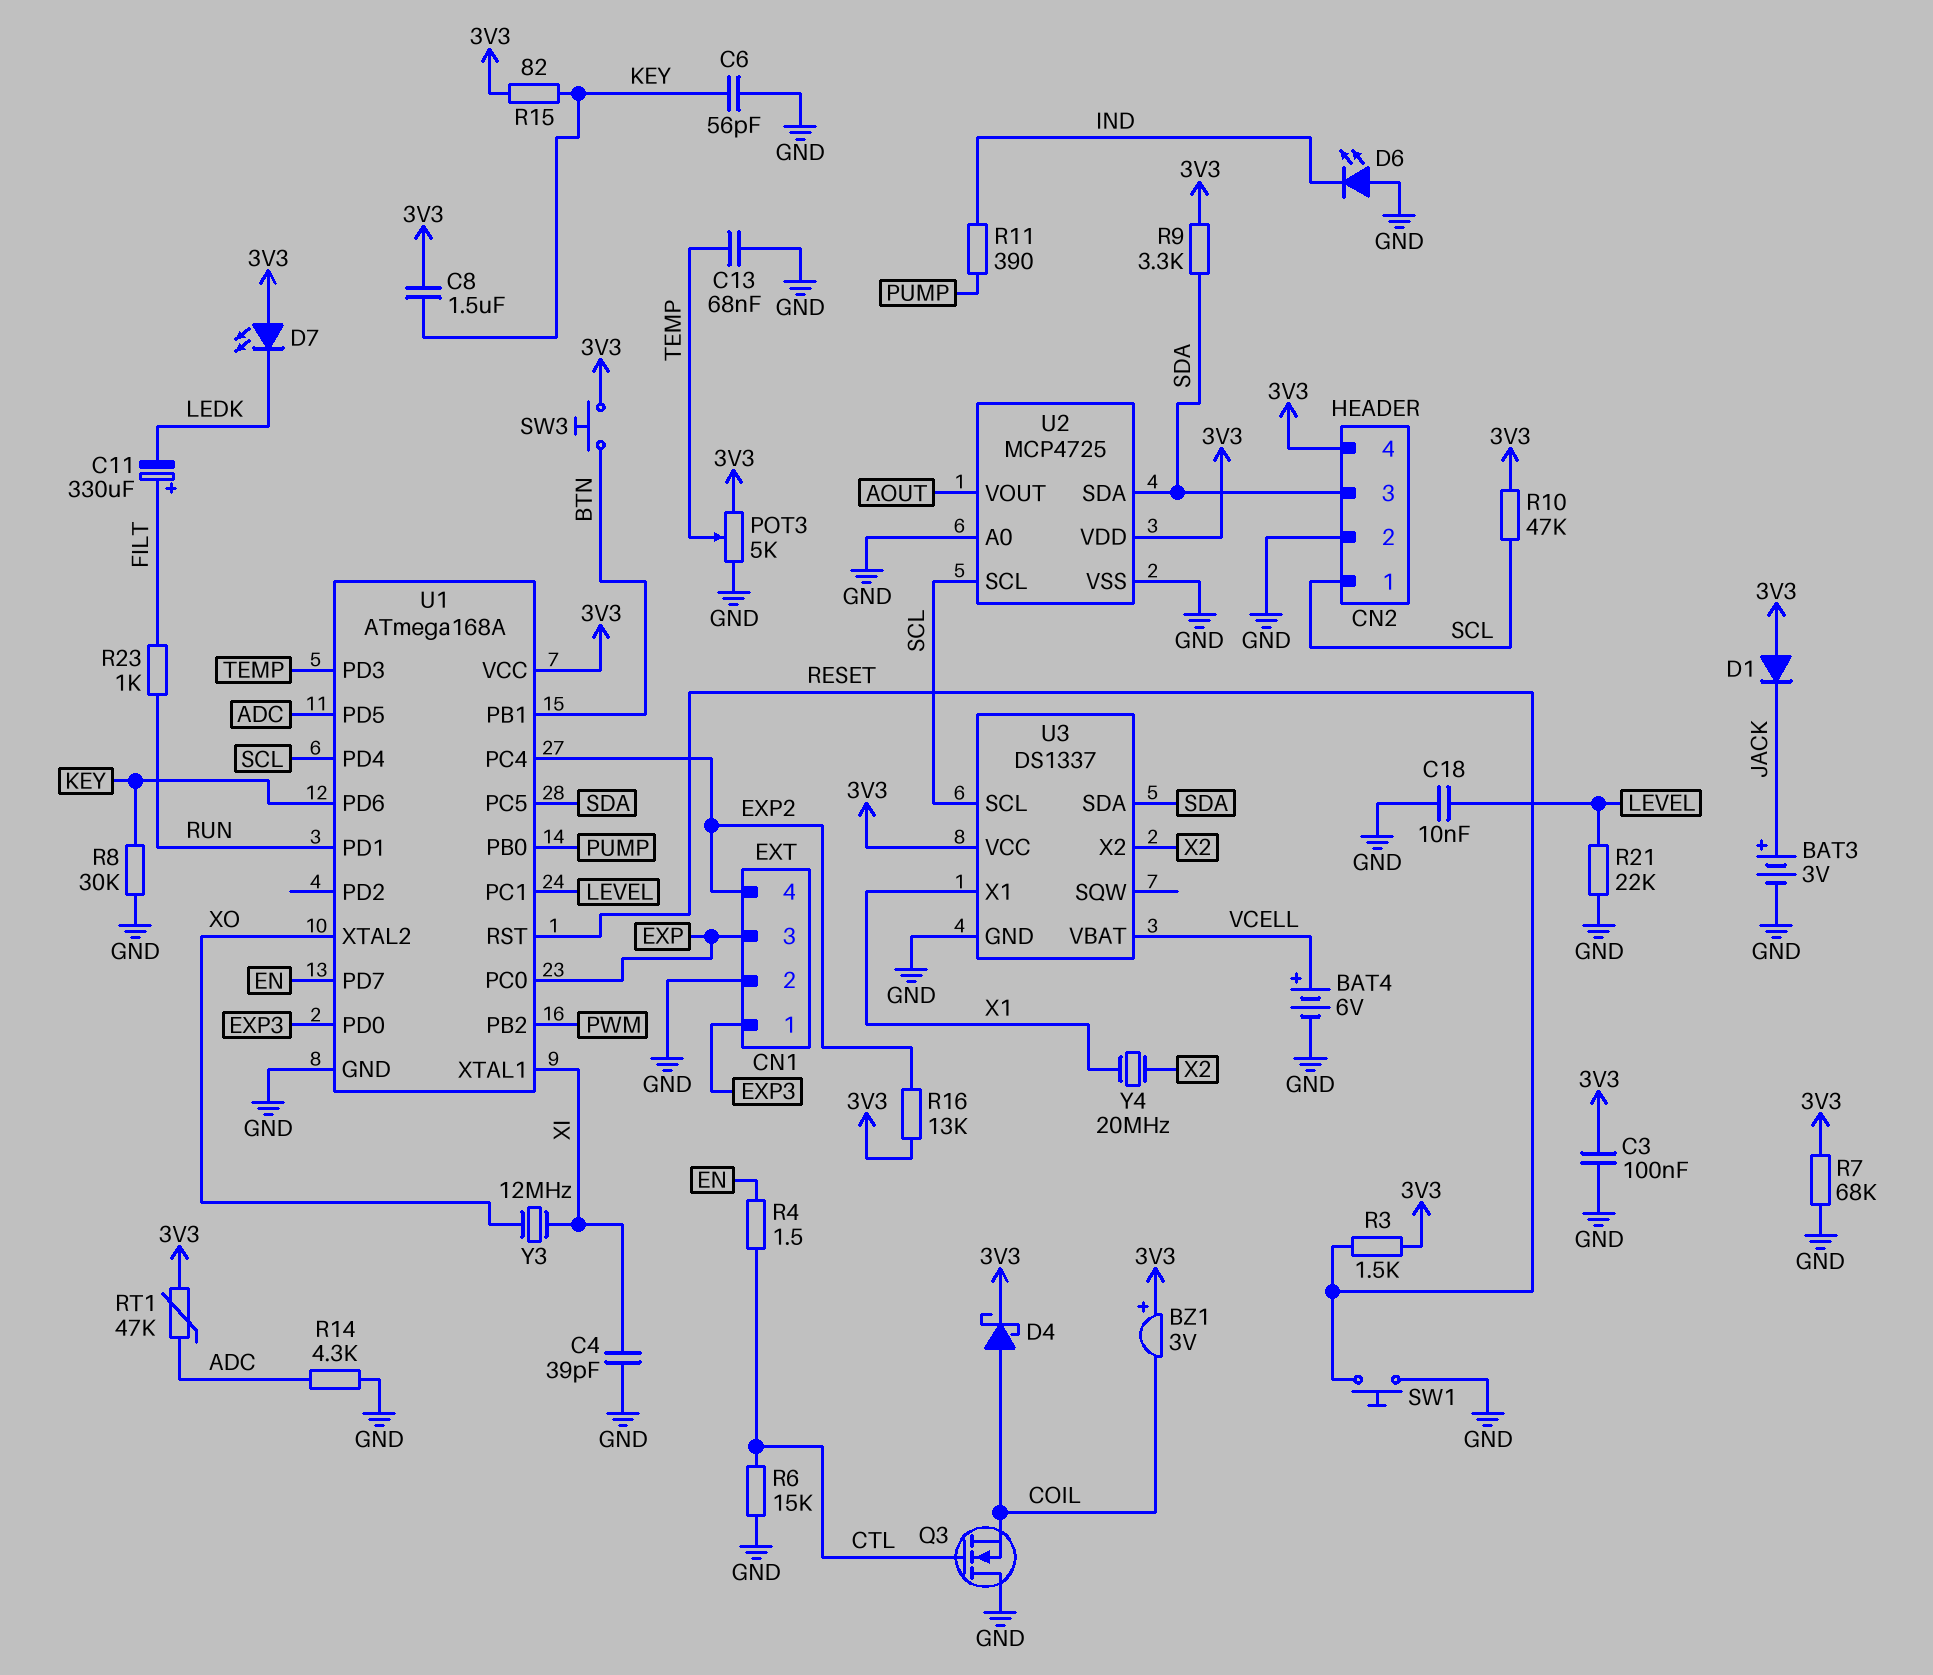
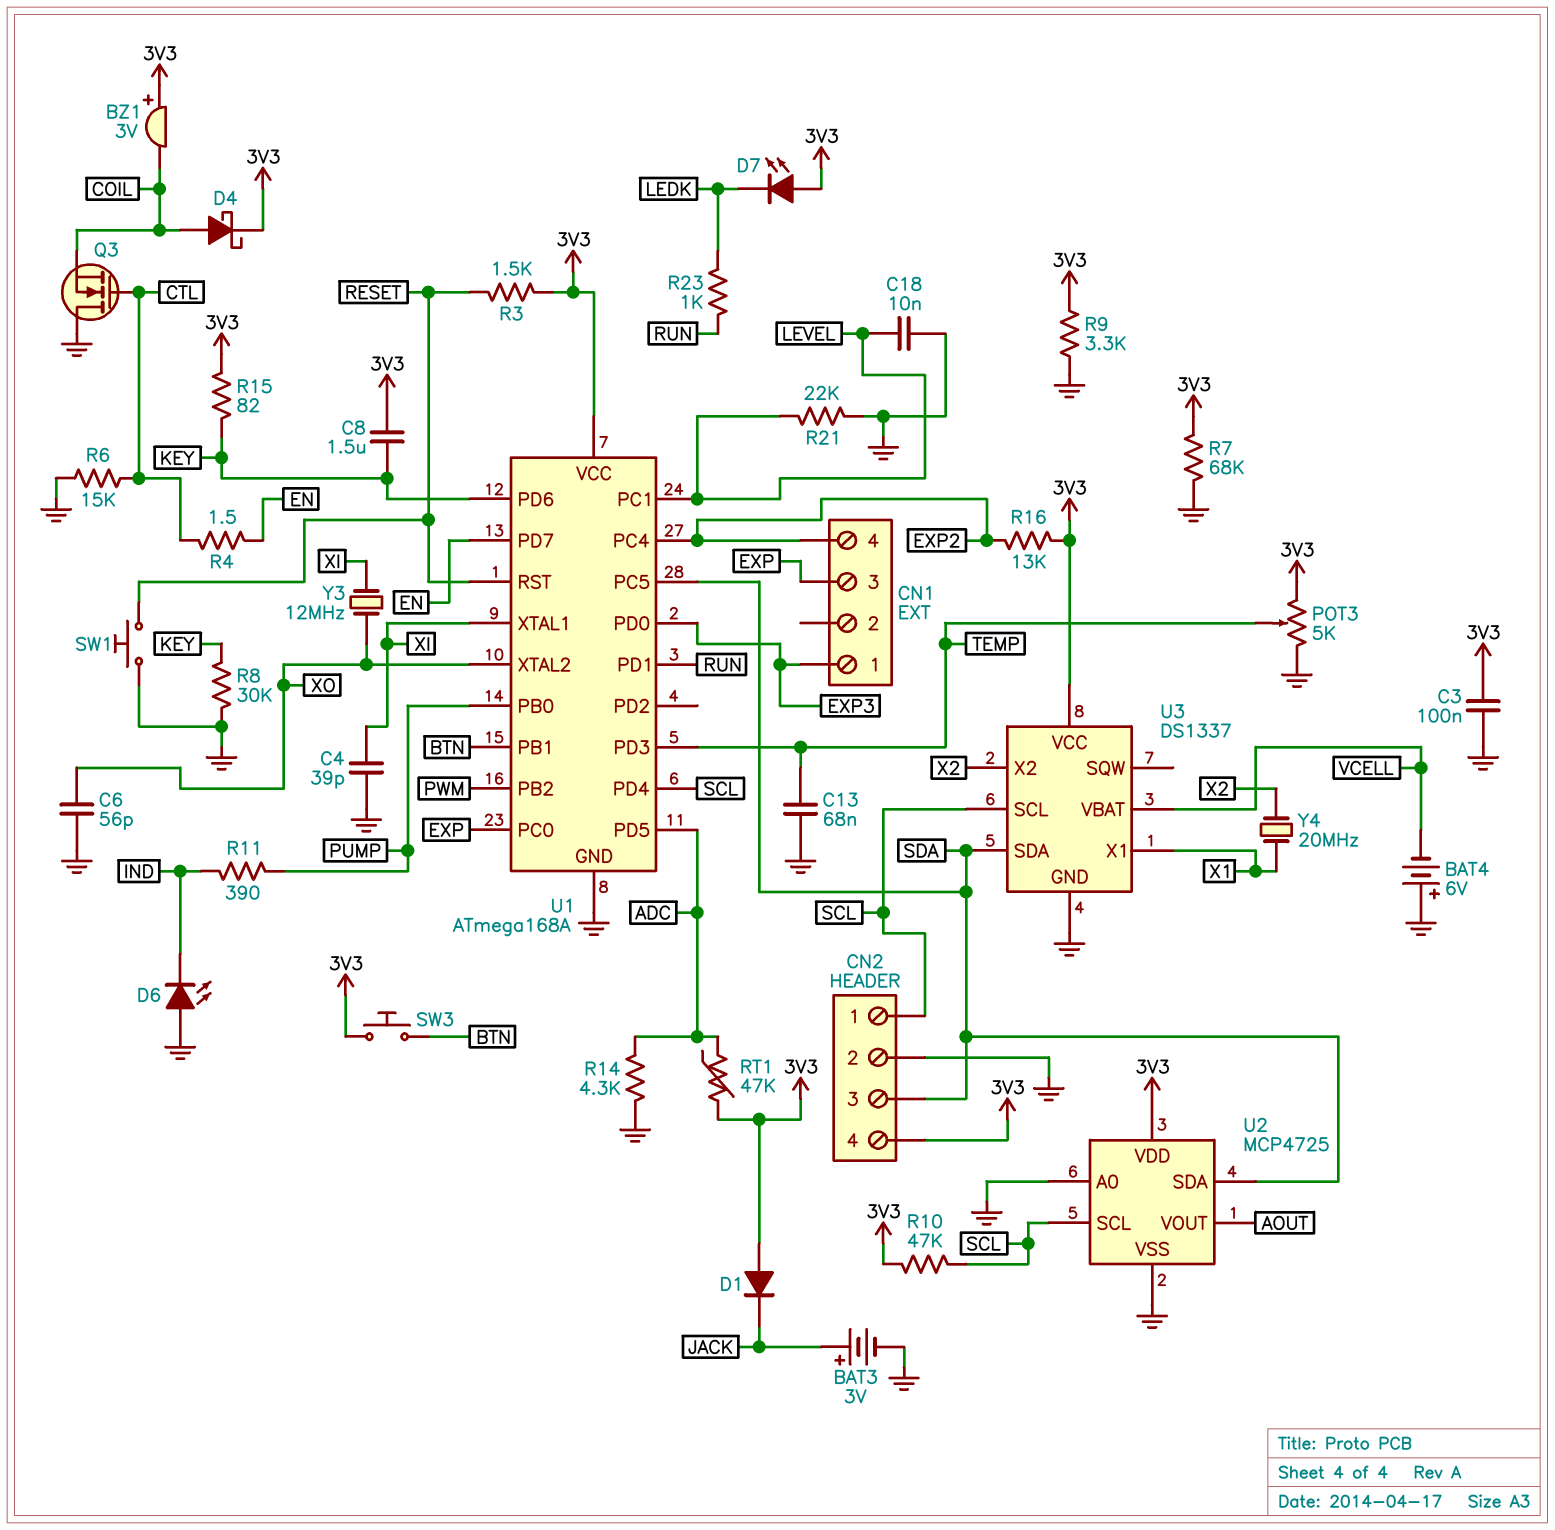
BAT4: 6V (plus VCELL, minus GND) -> 6V (plus GND, minus VCELL)
C6: 56pF (GND, KEY) -> 56pF (GND, XO)
C11: 330uF (plus FILT, minus LEDK) -> none
CN1 pin 2: GND -> none
R9: 3.3k (3V3, SDA) -> 3.3k (3V3, GND)
R23: 1k (FILT, RUN) -> 1k (LEDK, RUN)

